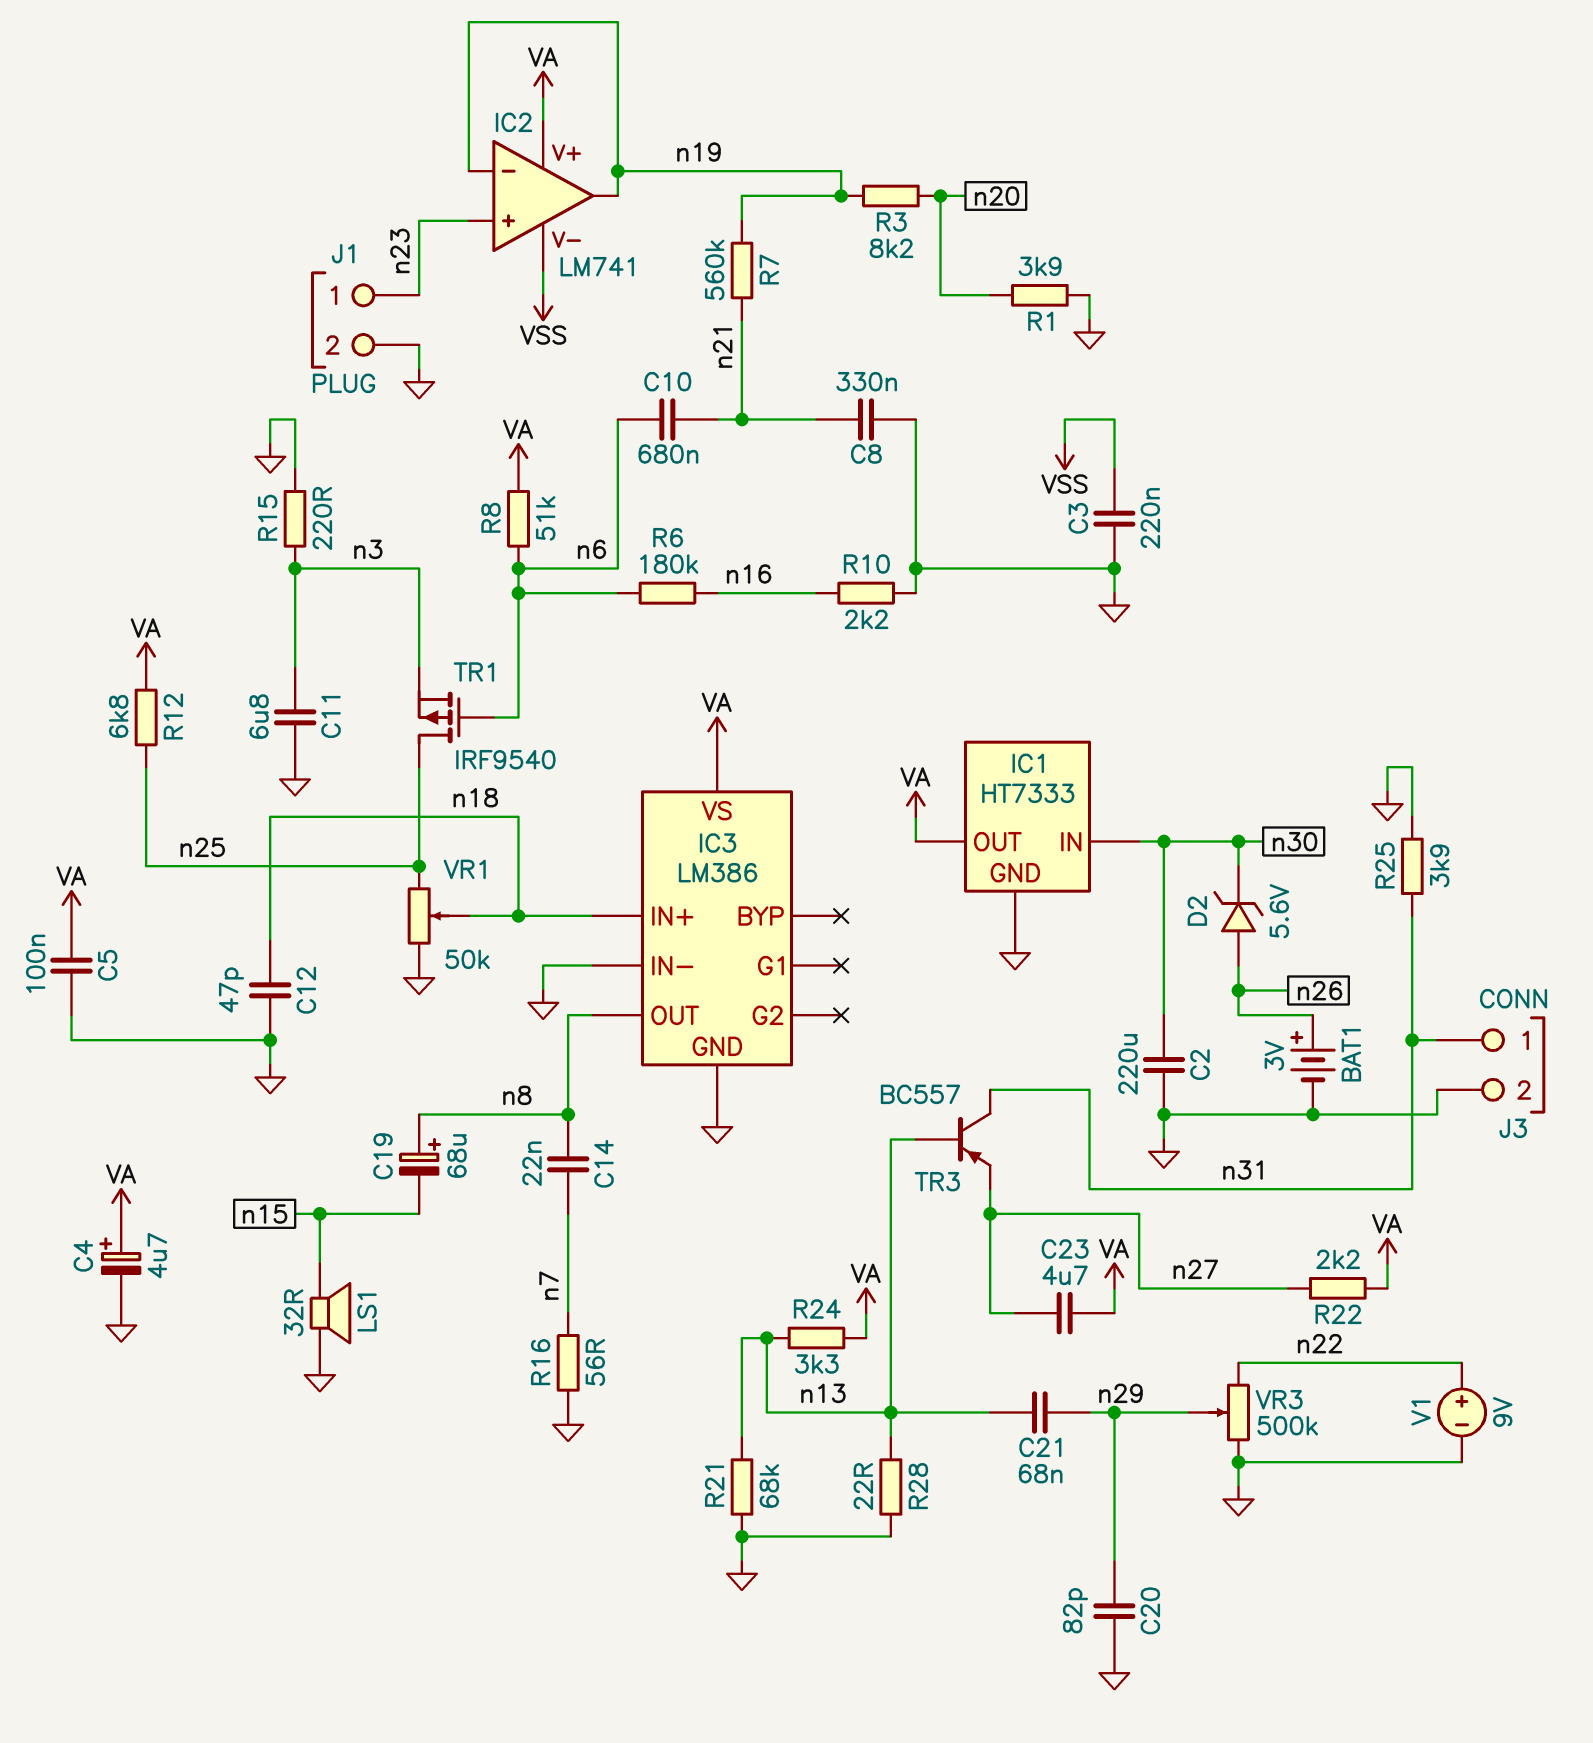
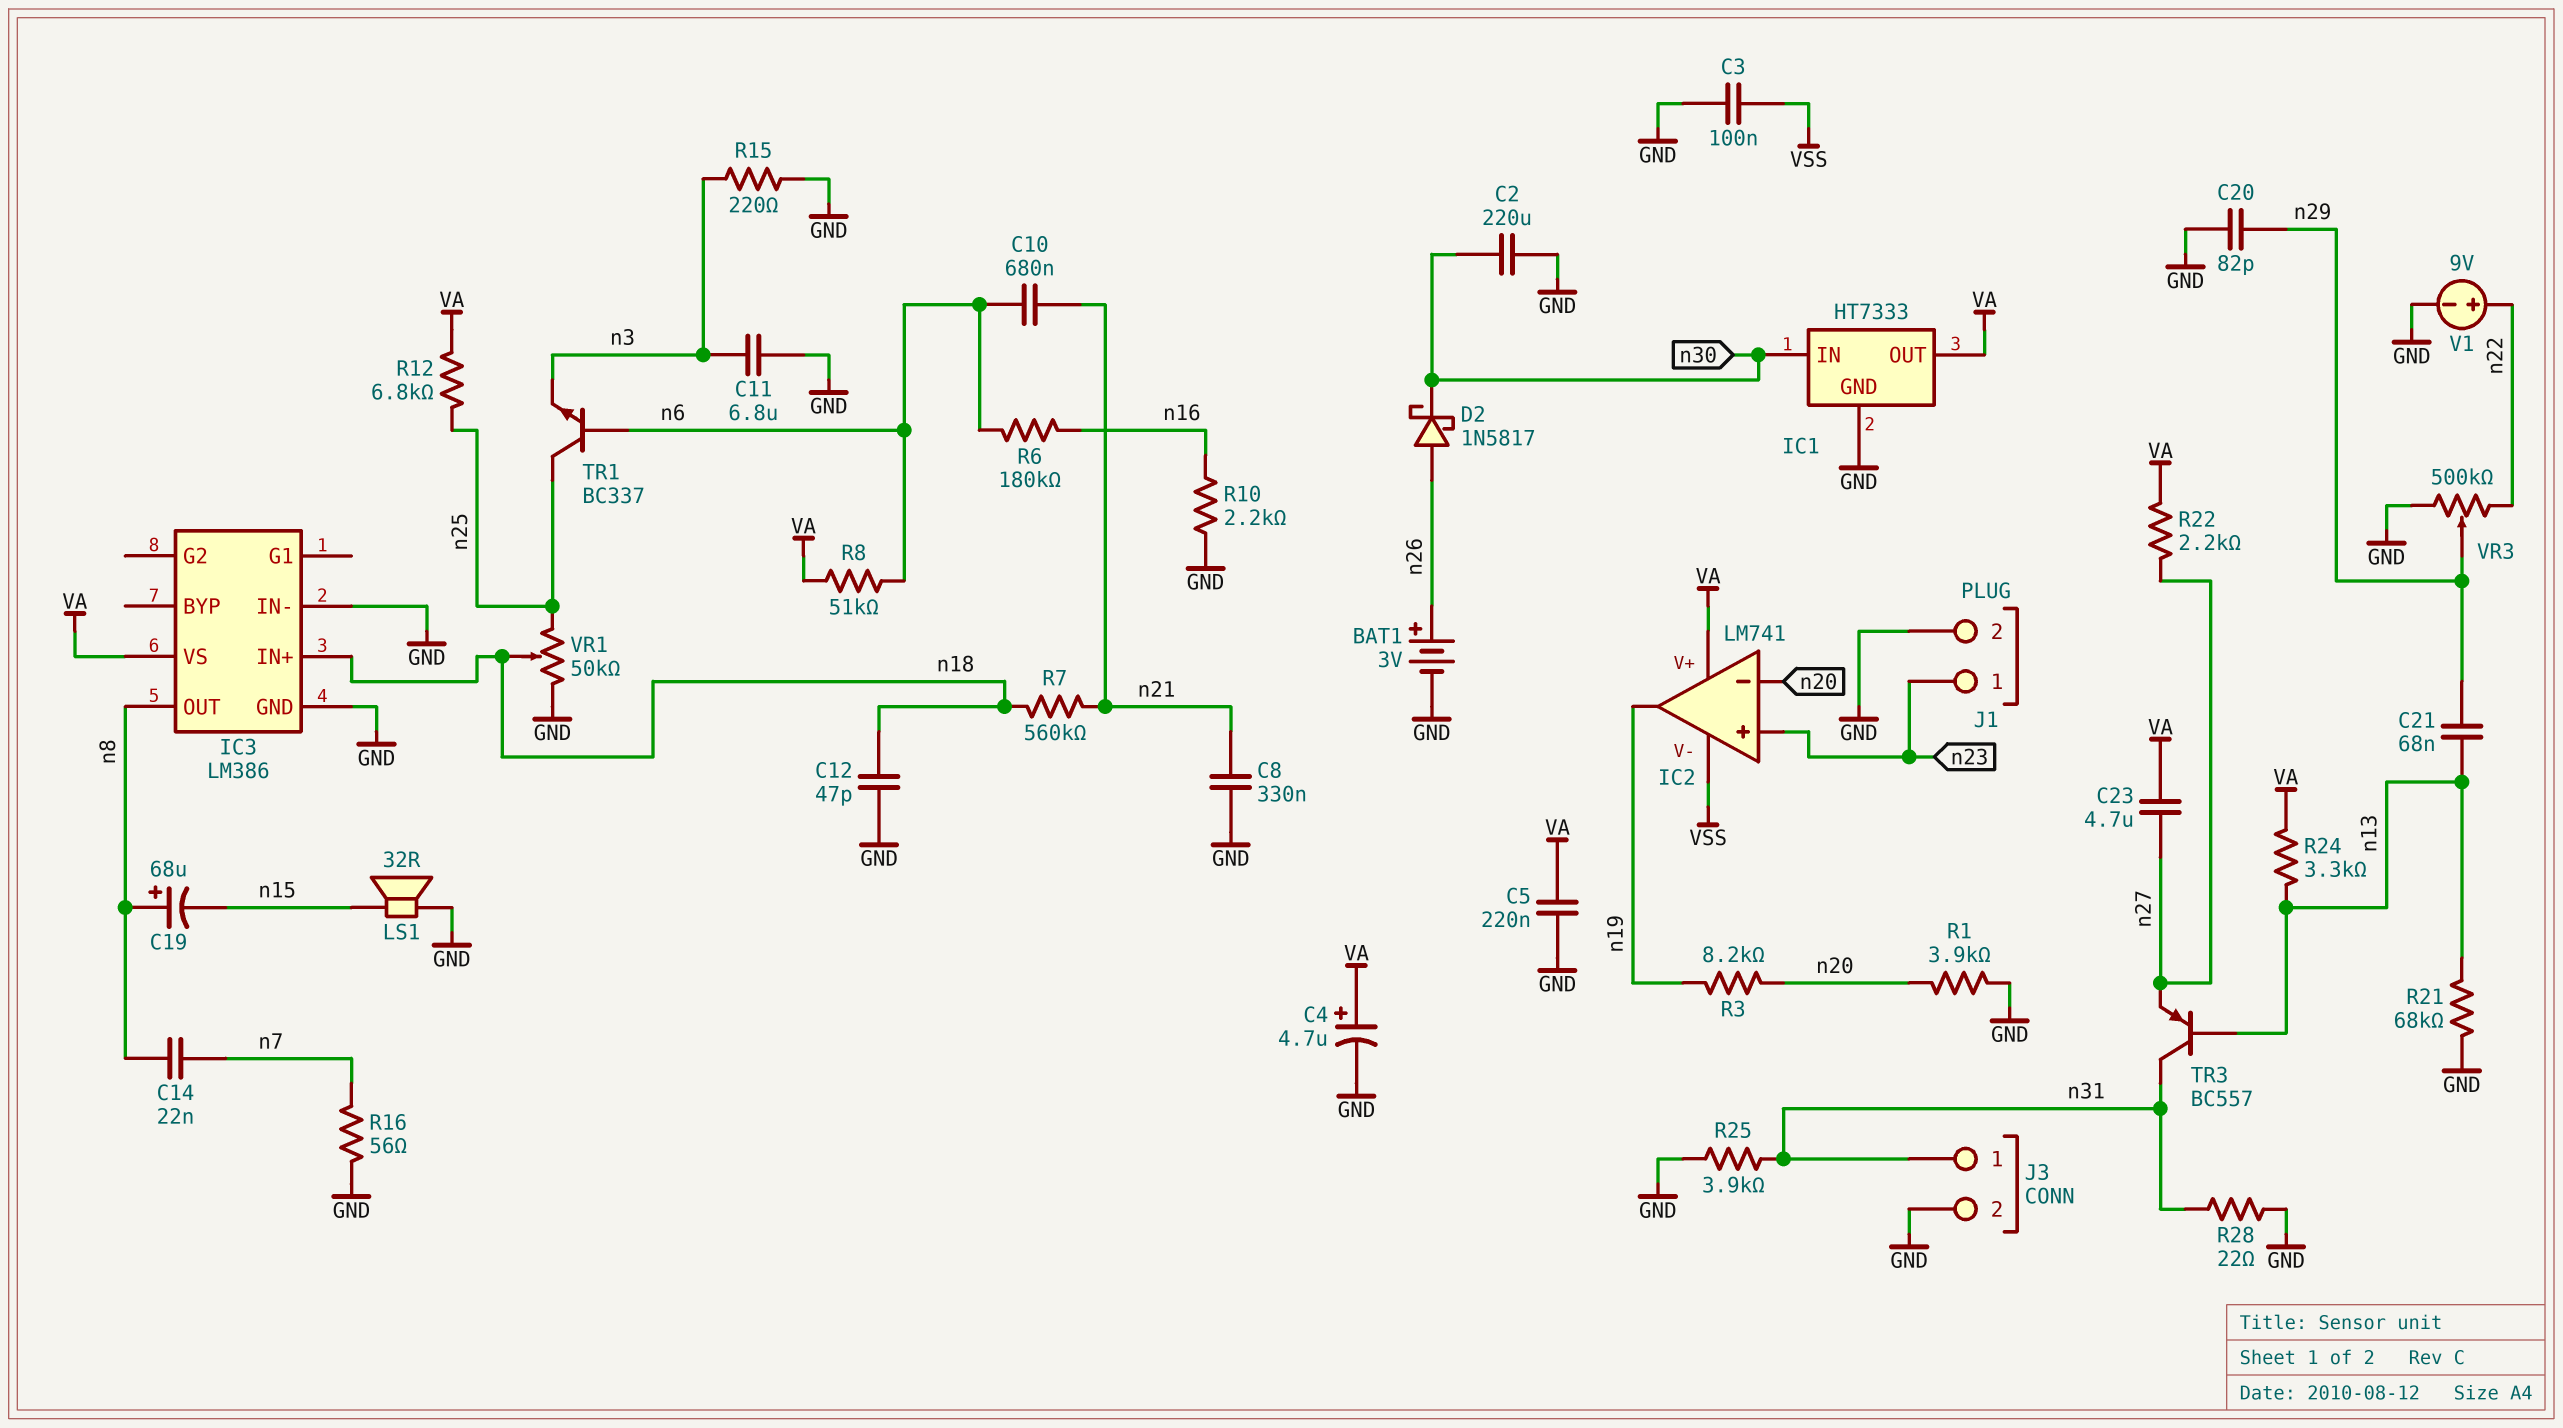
C3: 220nF (GND, VSS) -> 100nF (GND, VSS)
C5: 100nF (GND, VA) -> 220nF (GND, VA)
D2: zener 5.6V (A n26, K n30) -> schottky 1N5817 (A n26, K n30)
IC2 pin in-: n19 -> n20
R7: 560k (n19, n21) -> 560k (n18, n21)
R28: 22 (GND, n13) -> 22 (GND, n31)
TR1: PMOS IRF9540 (G n6, D n25, S n3) -> NPN BC337 (B n6, C n25, E n3)

